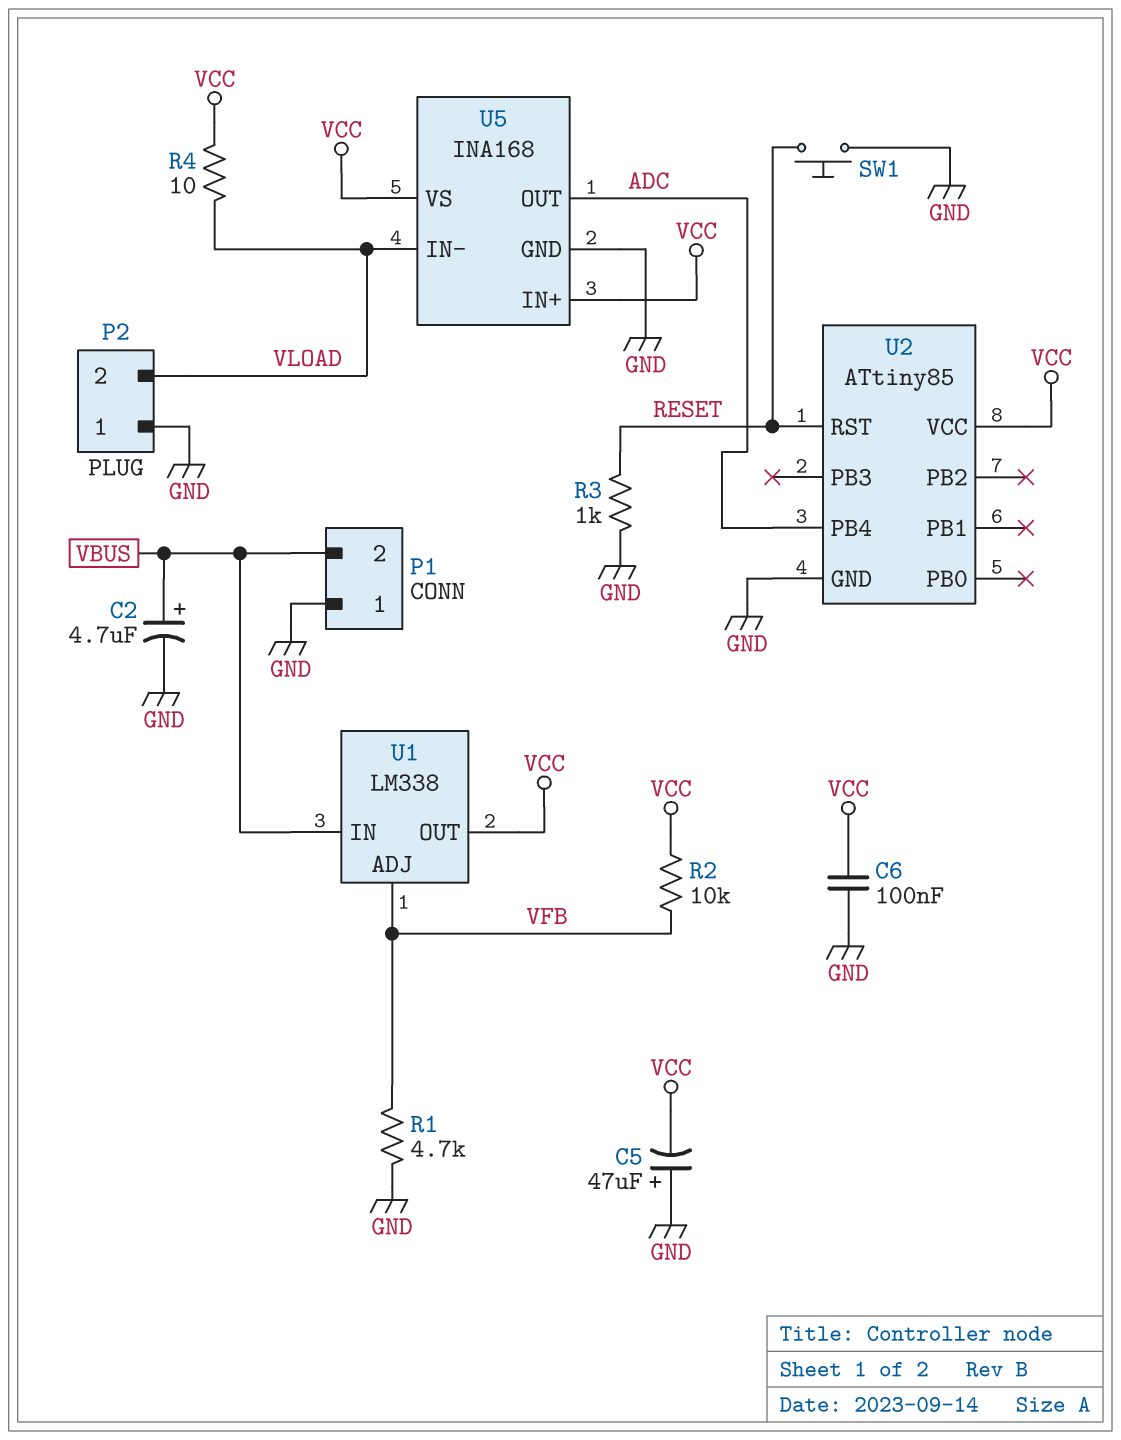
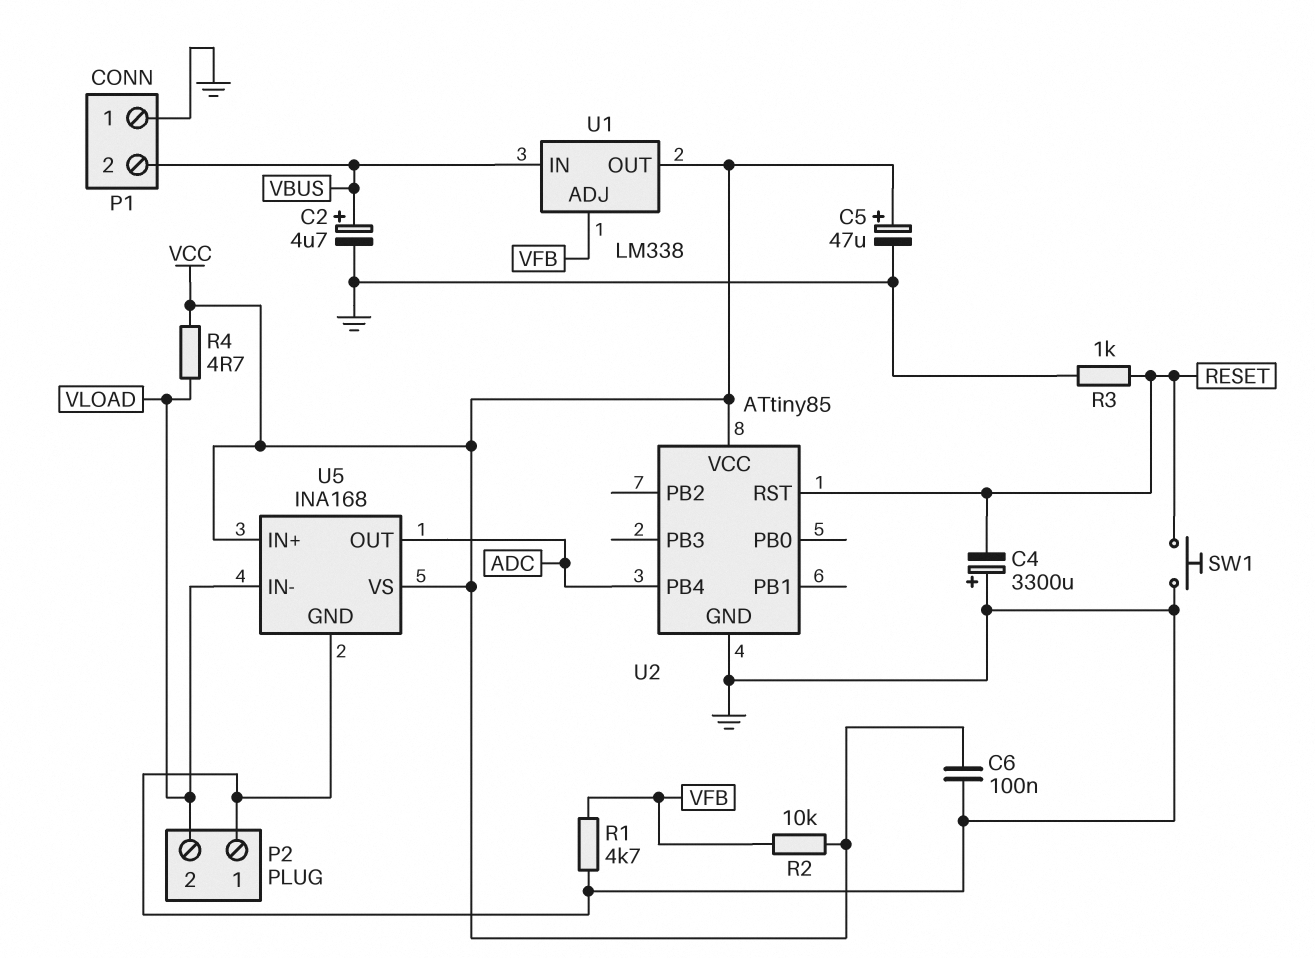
C4: none -> 3300uF (plus GND, minus RESET)
C5: 47uF (plus GND, minus VCC) -> 47uF (plus VCC, minus GND)
R4: 10 (VCC, VLOAD) -> 4.7 (VCC, VLOAD)

